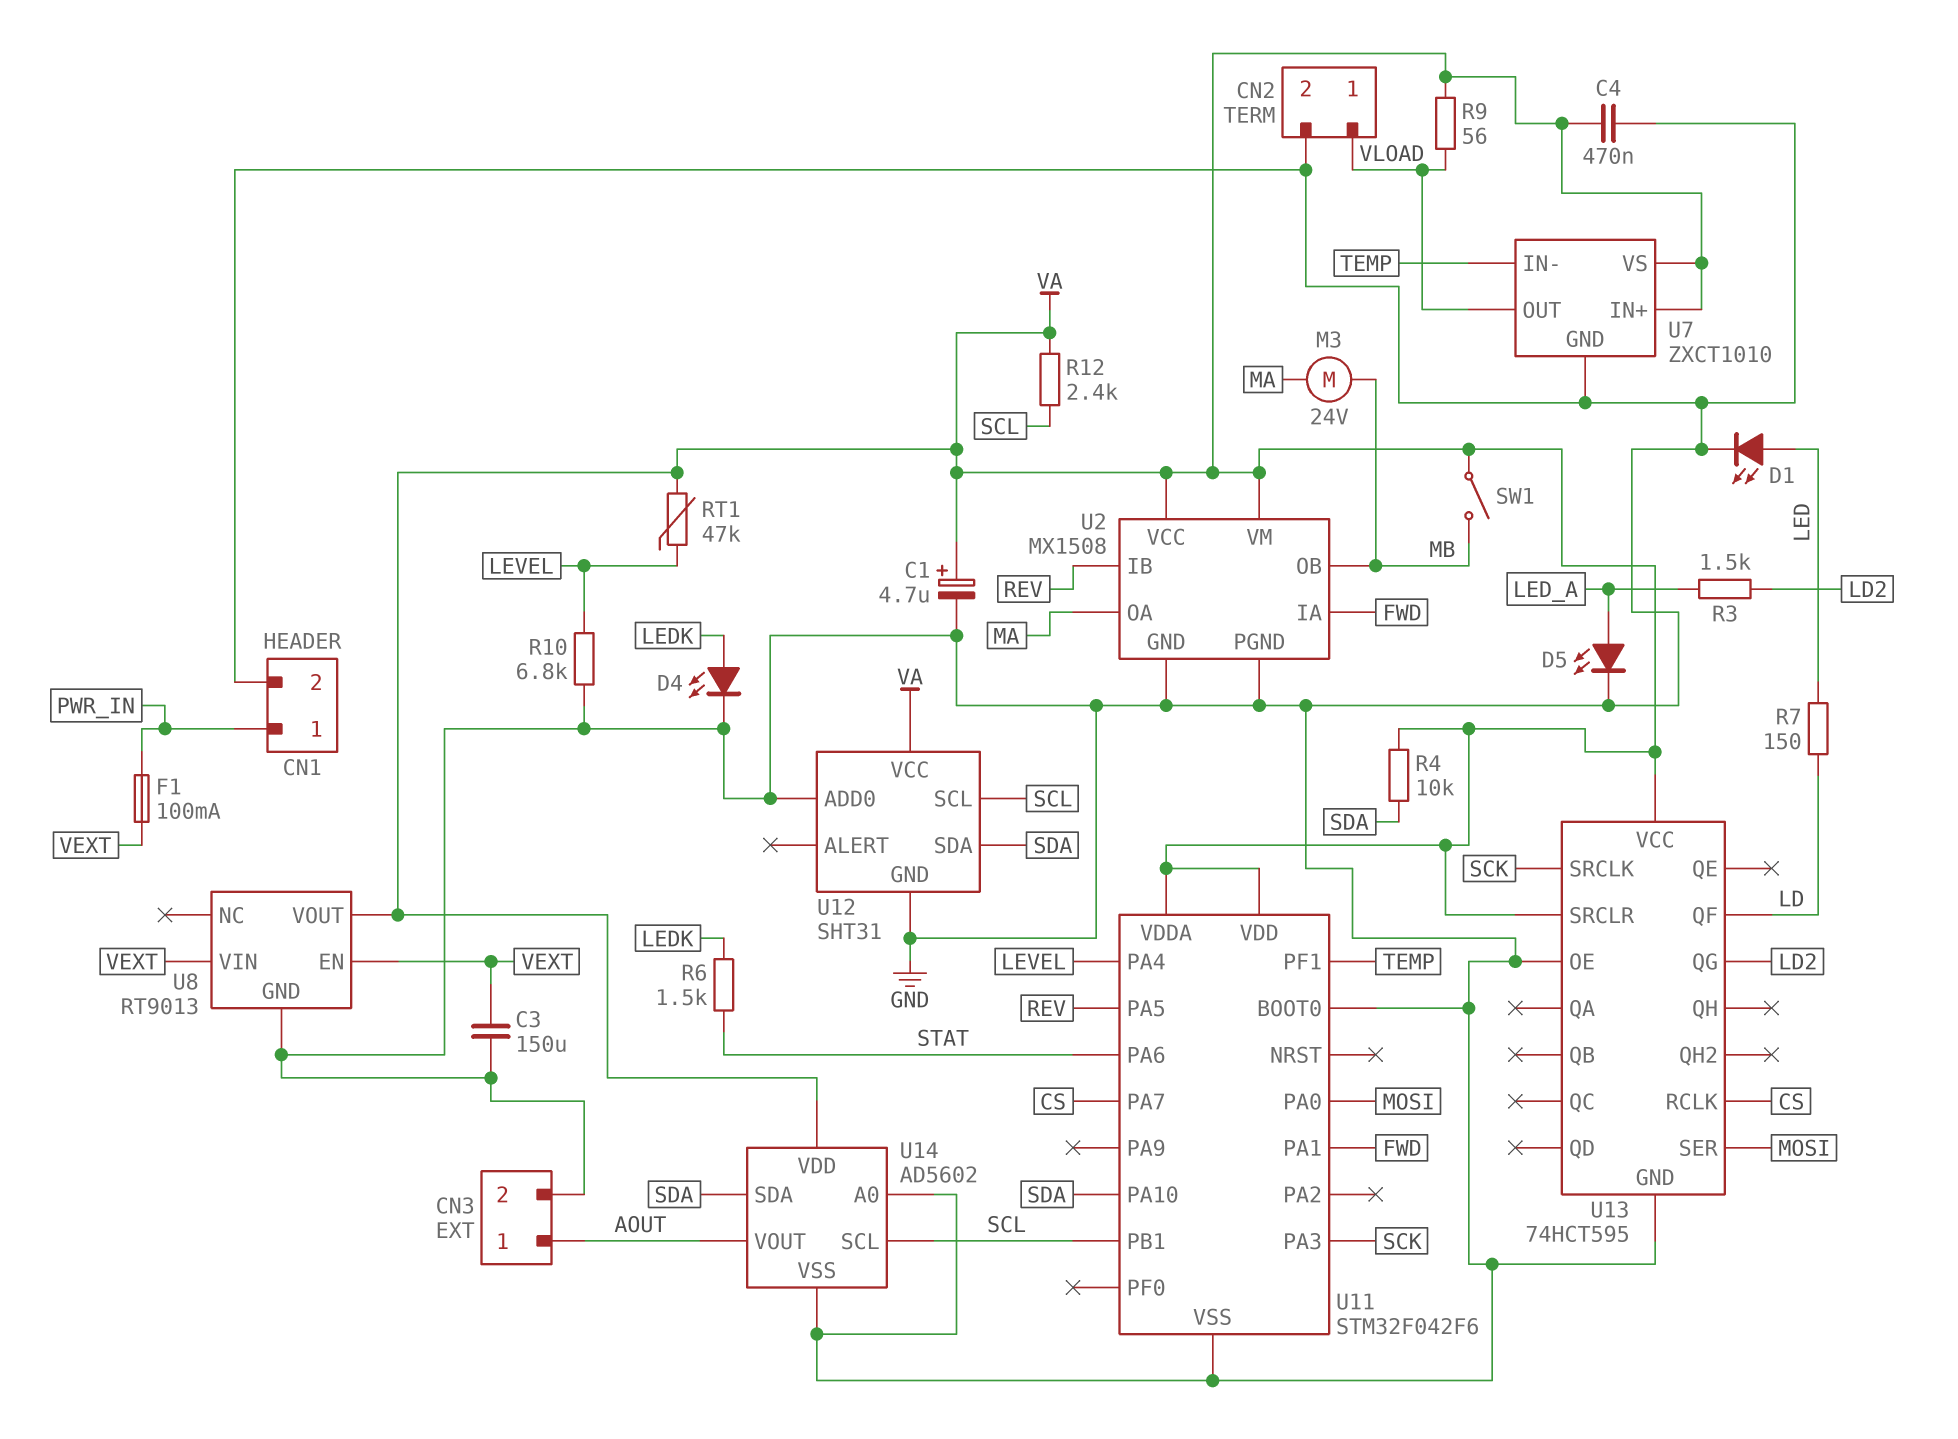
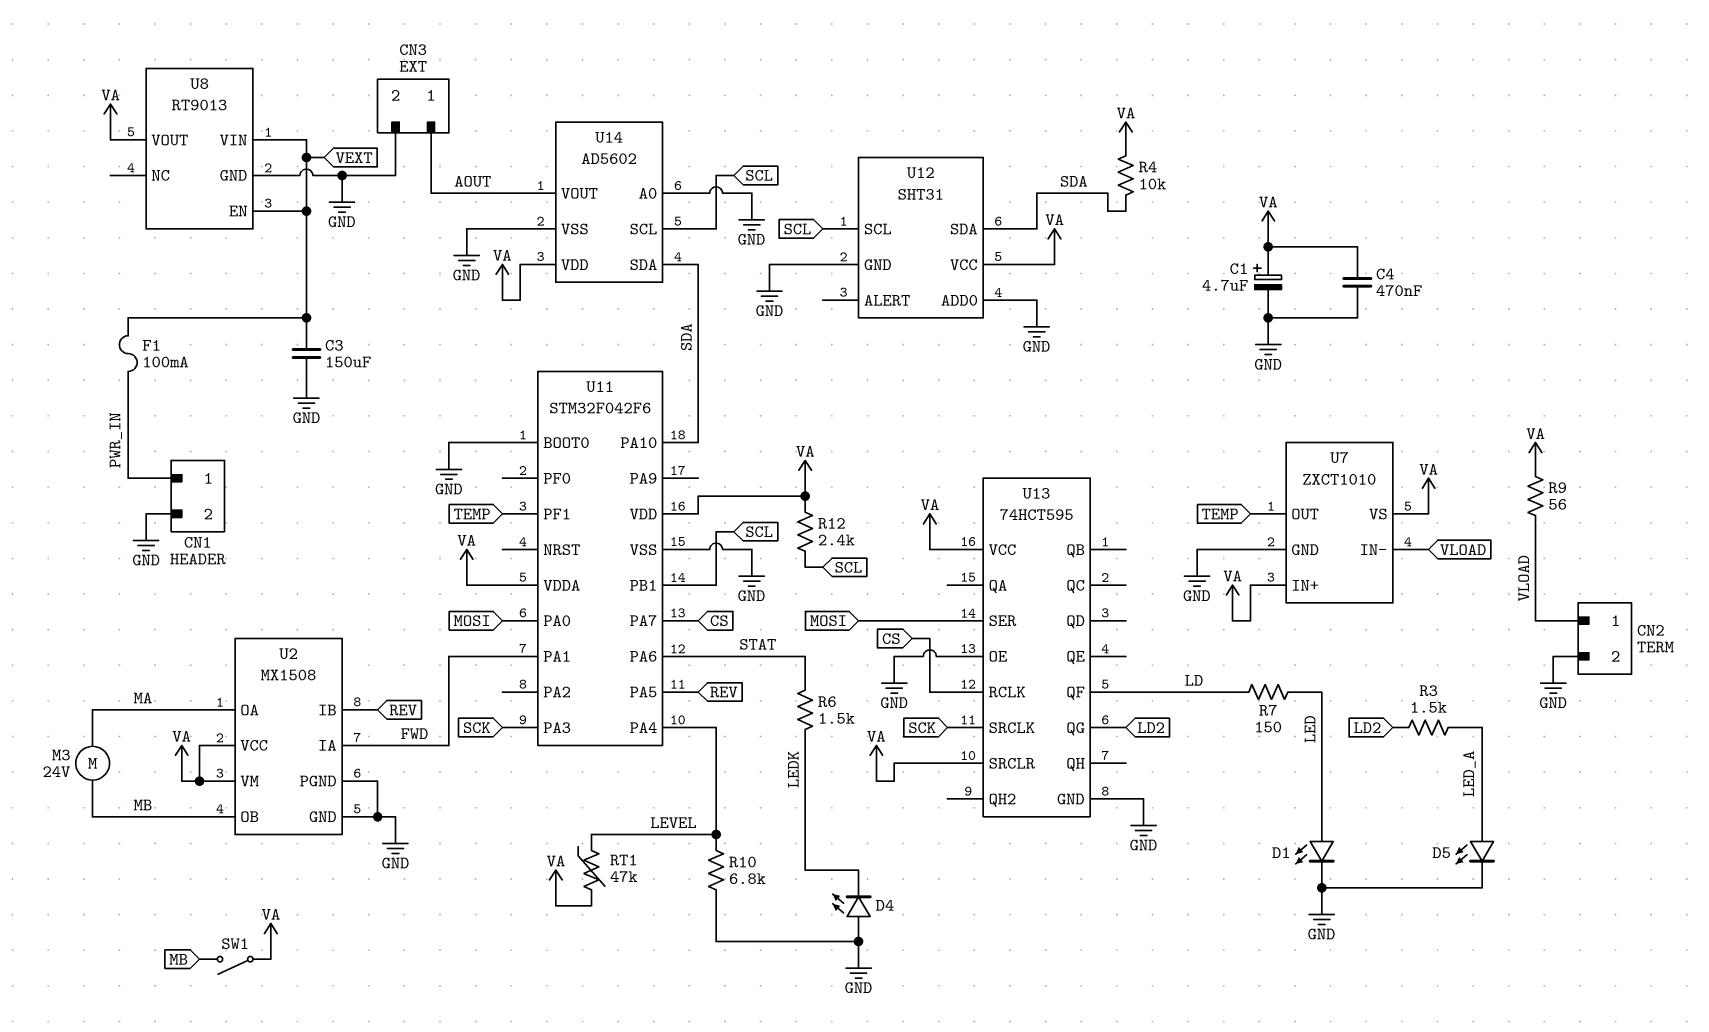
D4: LED (A LEDK, K GND) -> LED (A GND, K LEDK)
U7 pin IN-: TEMP -> VLOAD
U7 pin OUT: VLOAD -> TEMP

